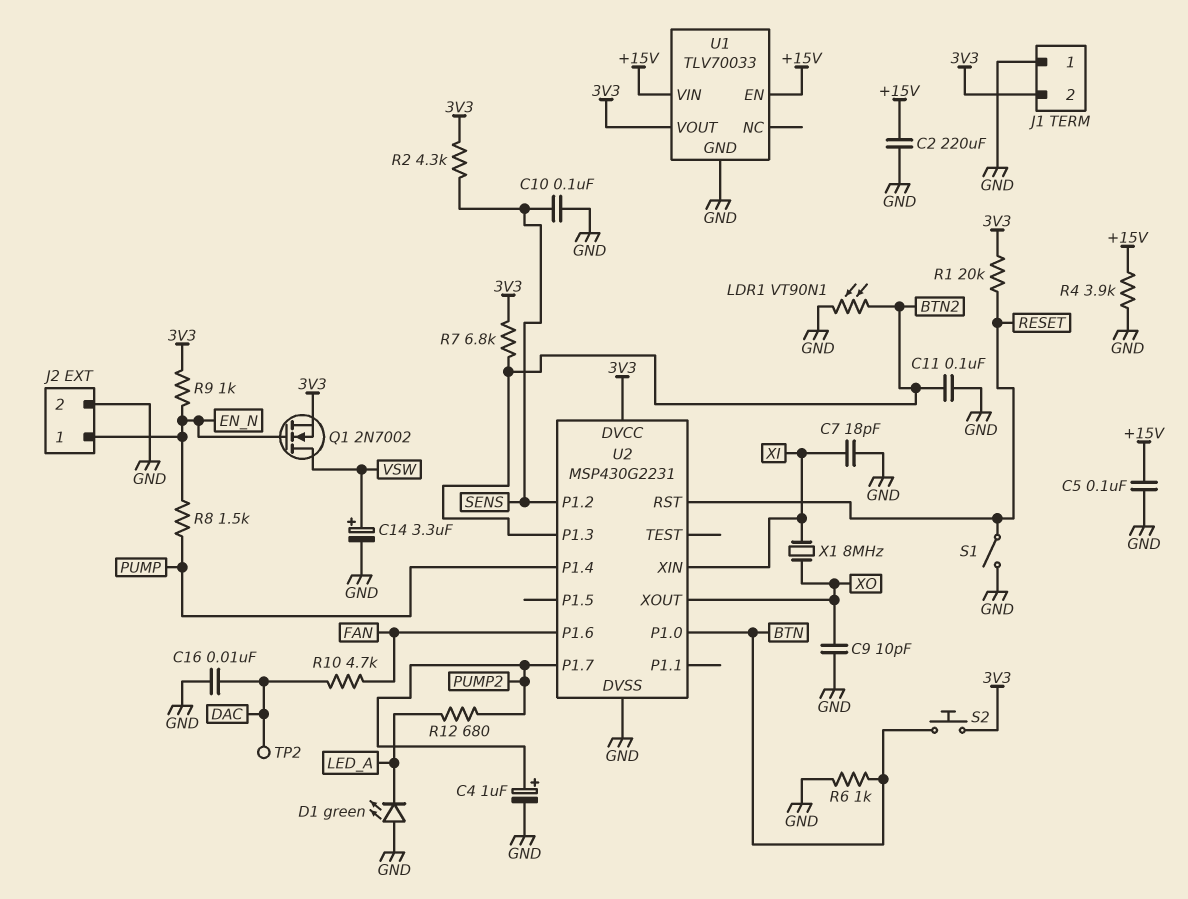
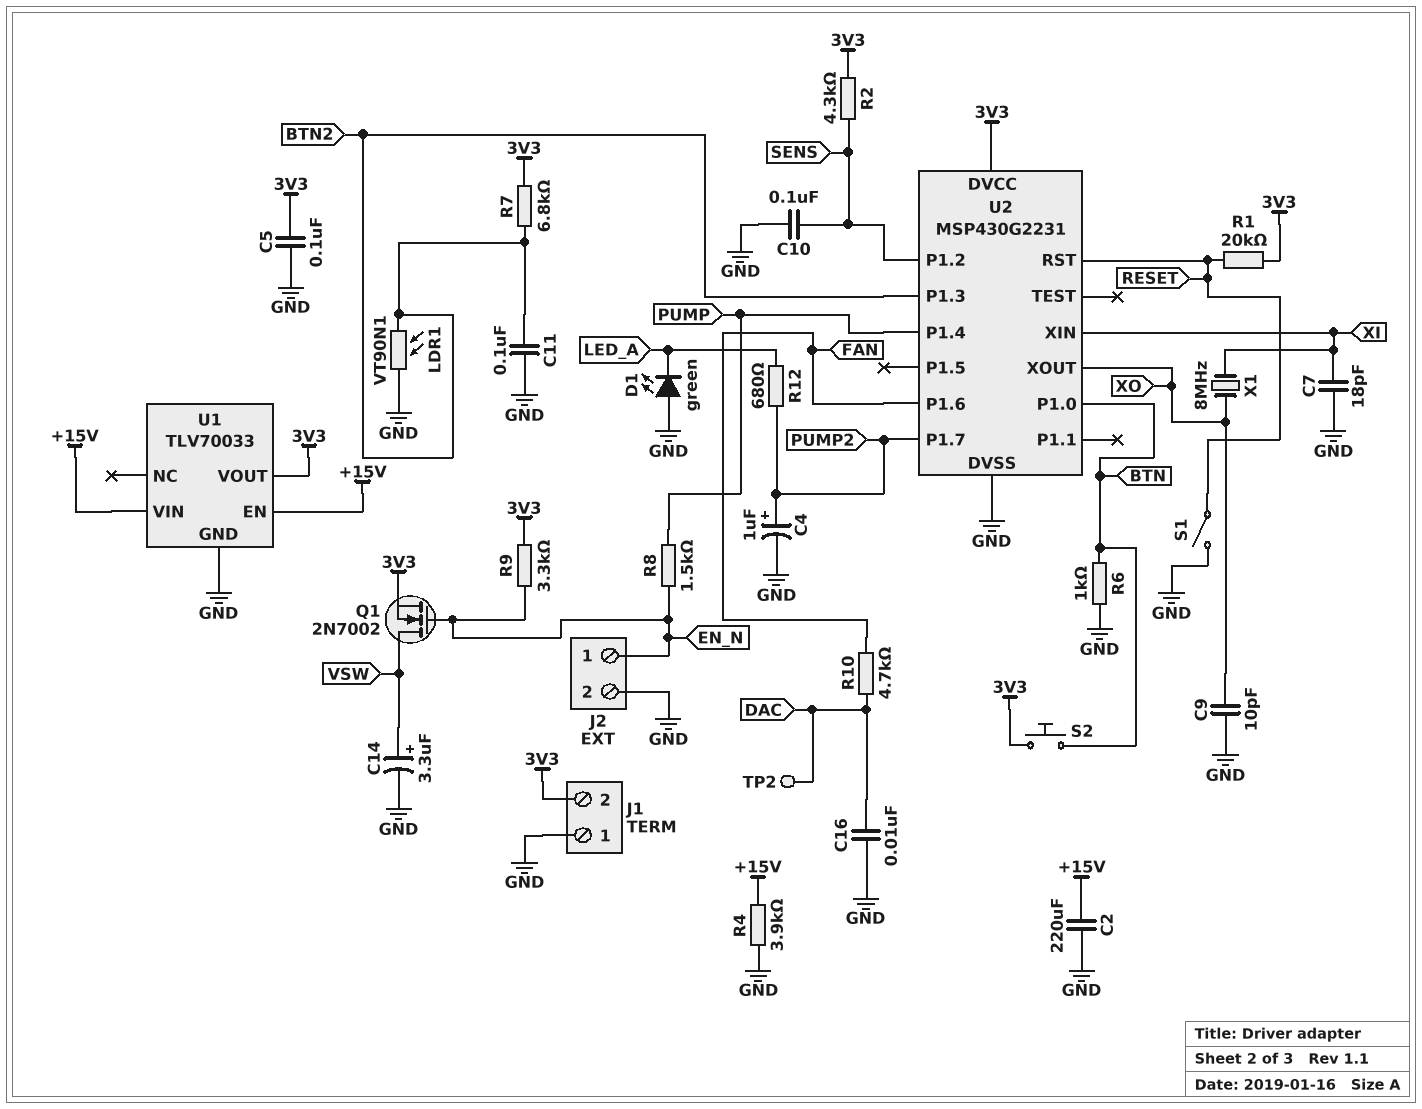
C5: 100nF (+15V, GND) -> 100nF (3V3, GND)
R9: 1k (3V3, EN_N) -> 3.3k (3V3, EN_N)

